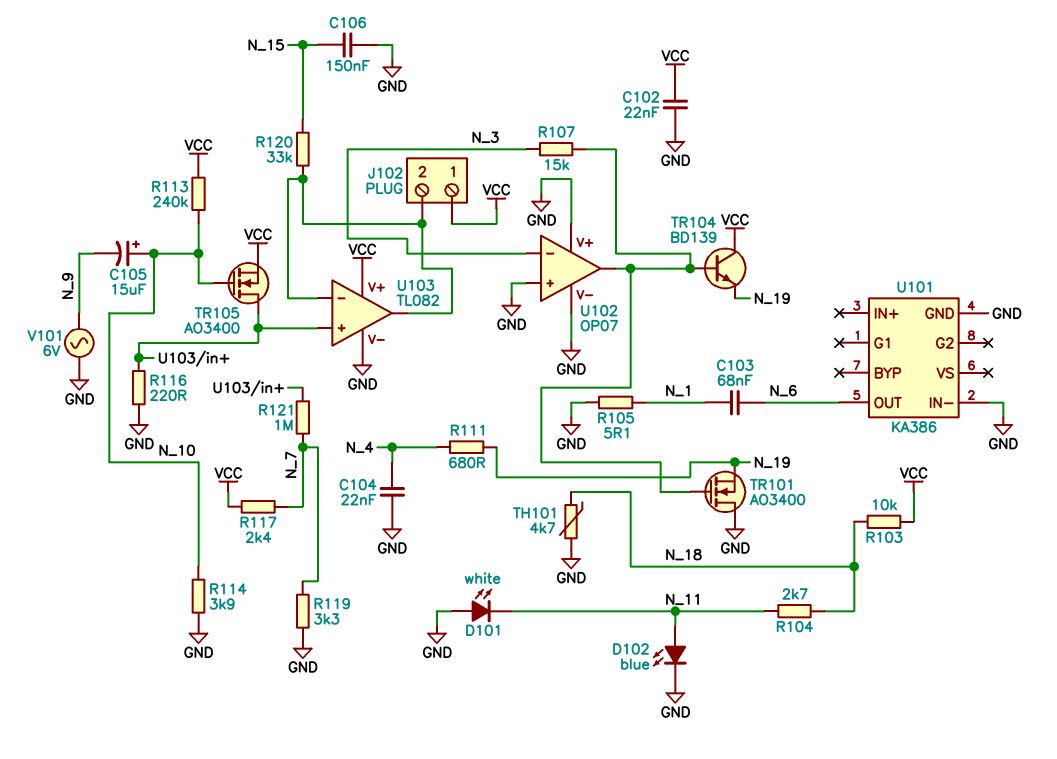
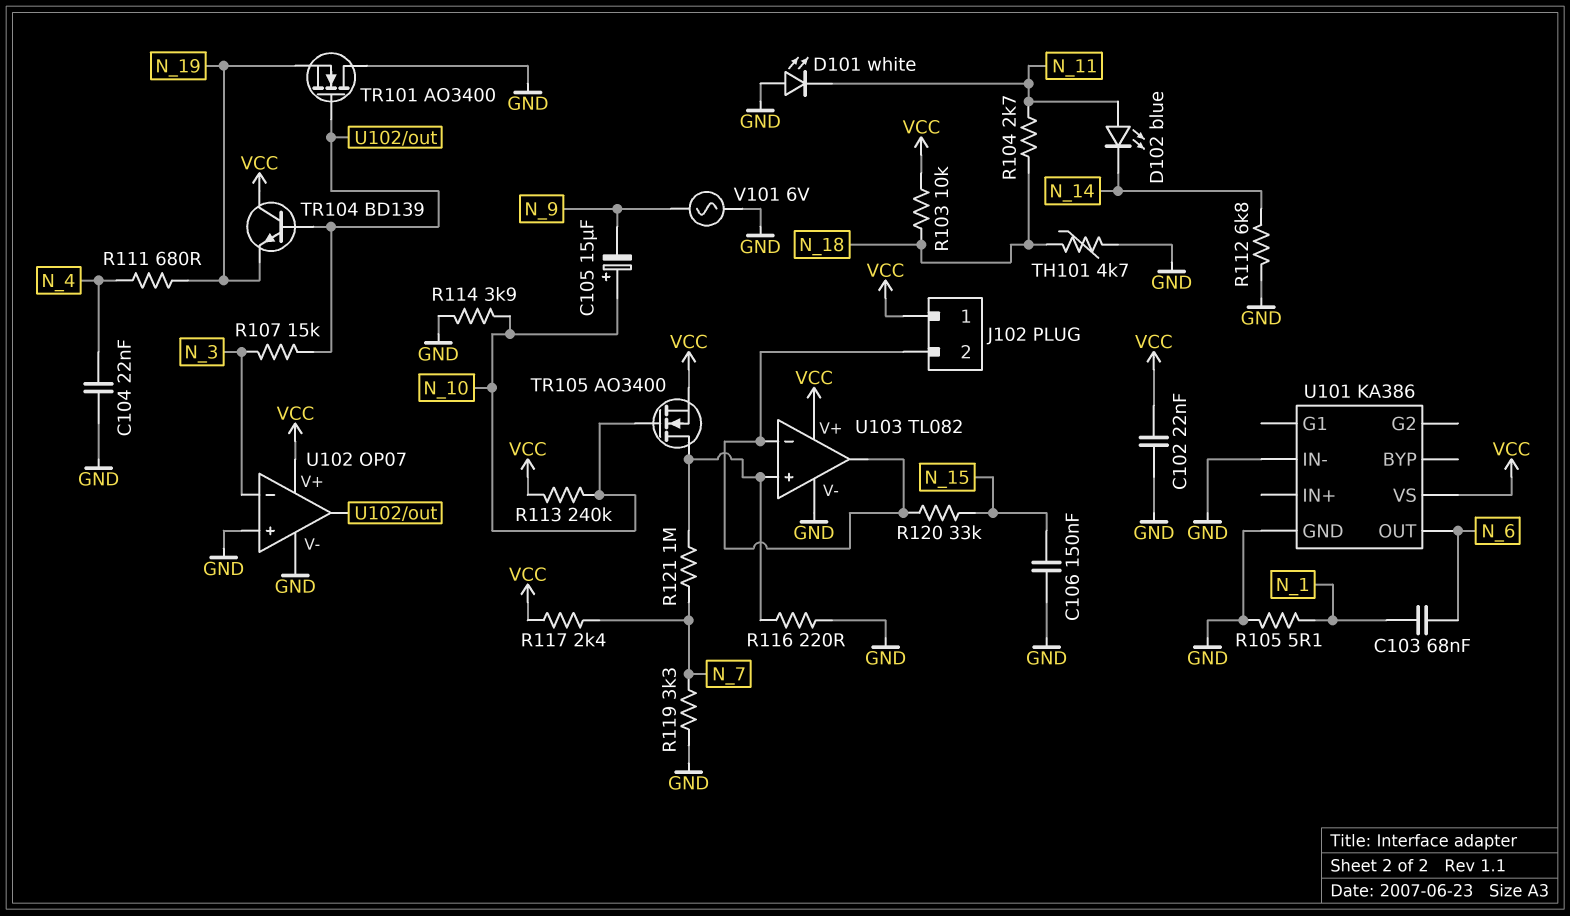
D102: LED blue (A N_11, K GND) -> LED blue (A N_11, K N_14)
R112: none -> 6.8k (GND, N_14)
U101 pin VS: none -> VCC
U102 pin V+: GND -> VCC

